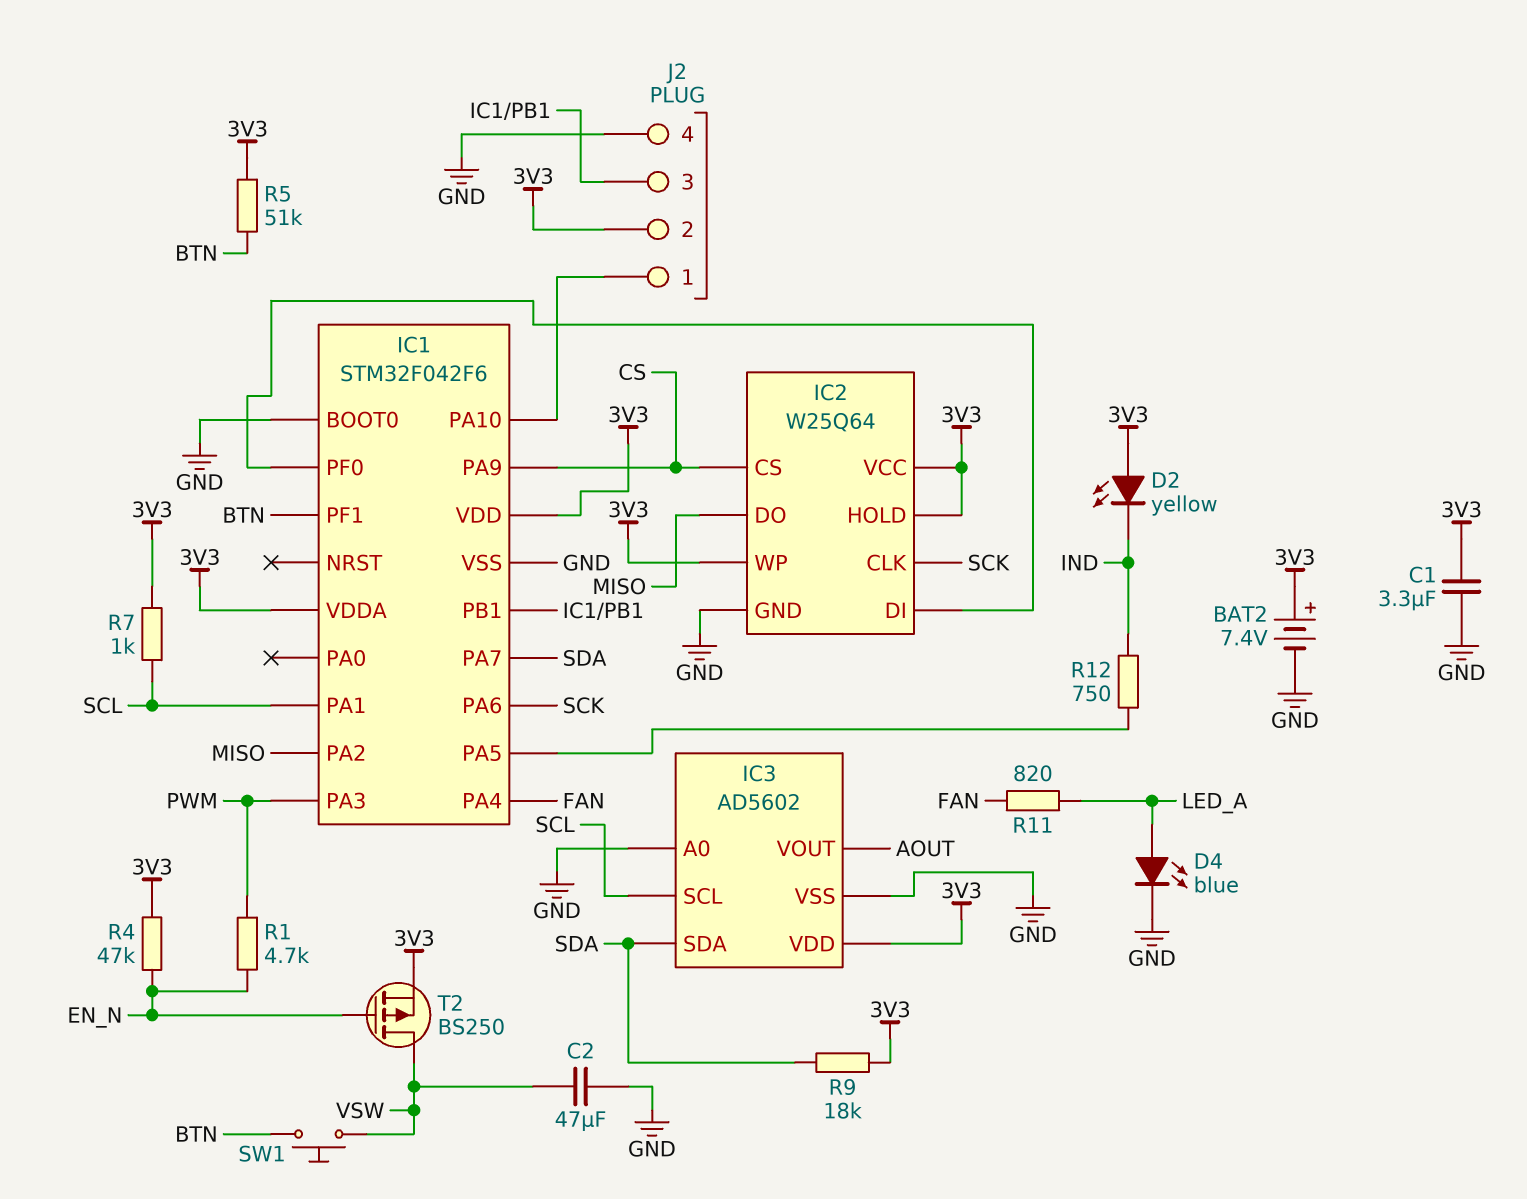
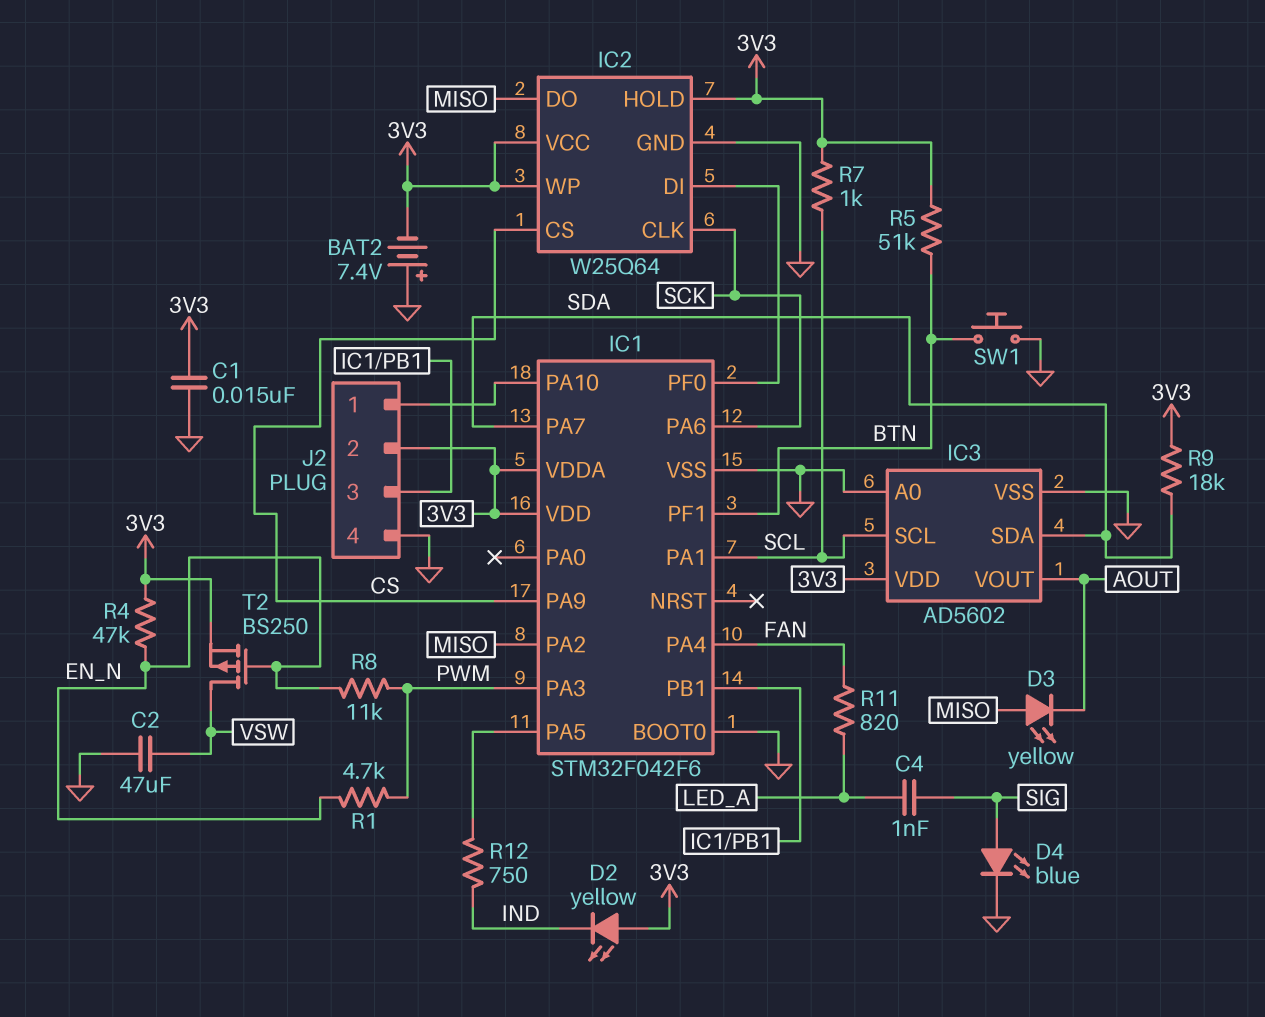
BAT2: 7.4V (plus 3V3, minus GND) -> 7.4V (plus GND, minus 3V3)
C1: 3.3uF (3V3, GND) -> 15nF (3V3, GND)
C4: none -> 1nF (LED_A, SIG)
D3: none -> LED yellow (A MISO, K AOUT)
D4: LED blue (A LED_A, K GND) -> LED blue (A SIG, K GND)
R8: none -> 11k (EN_N, PWM)
SW1: button (BTN, VSW) -> button (BTN, GND)

